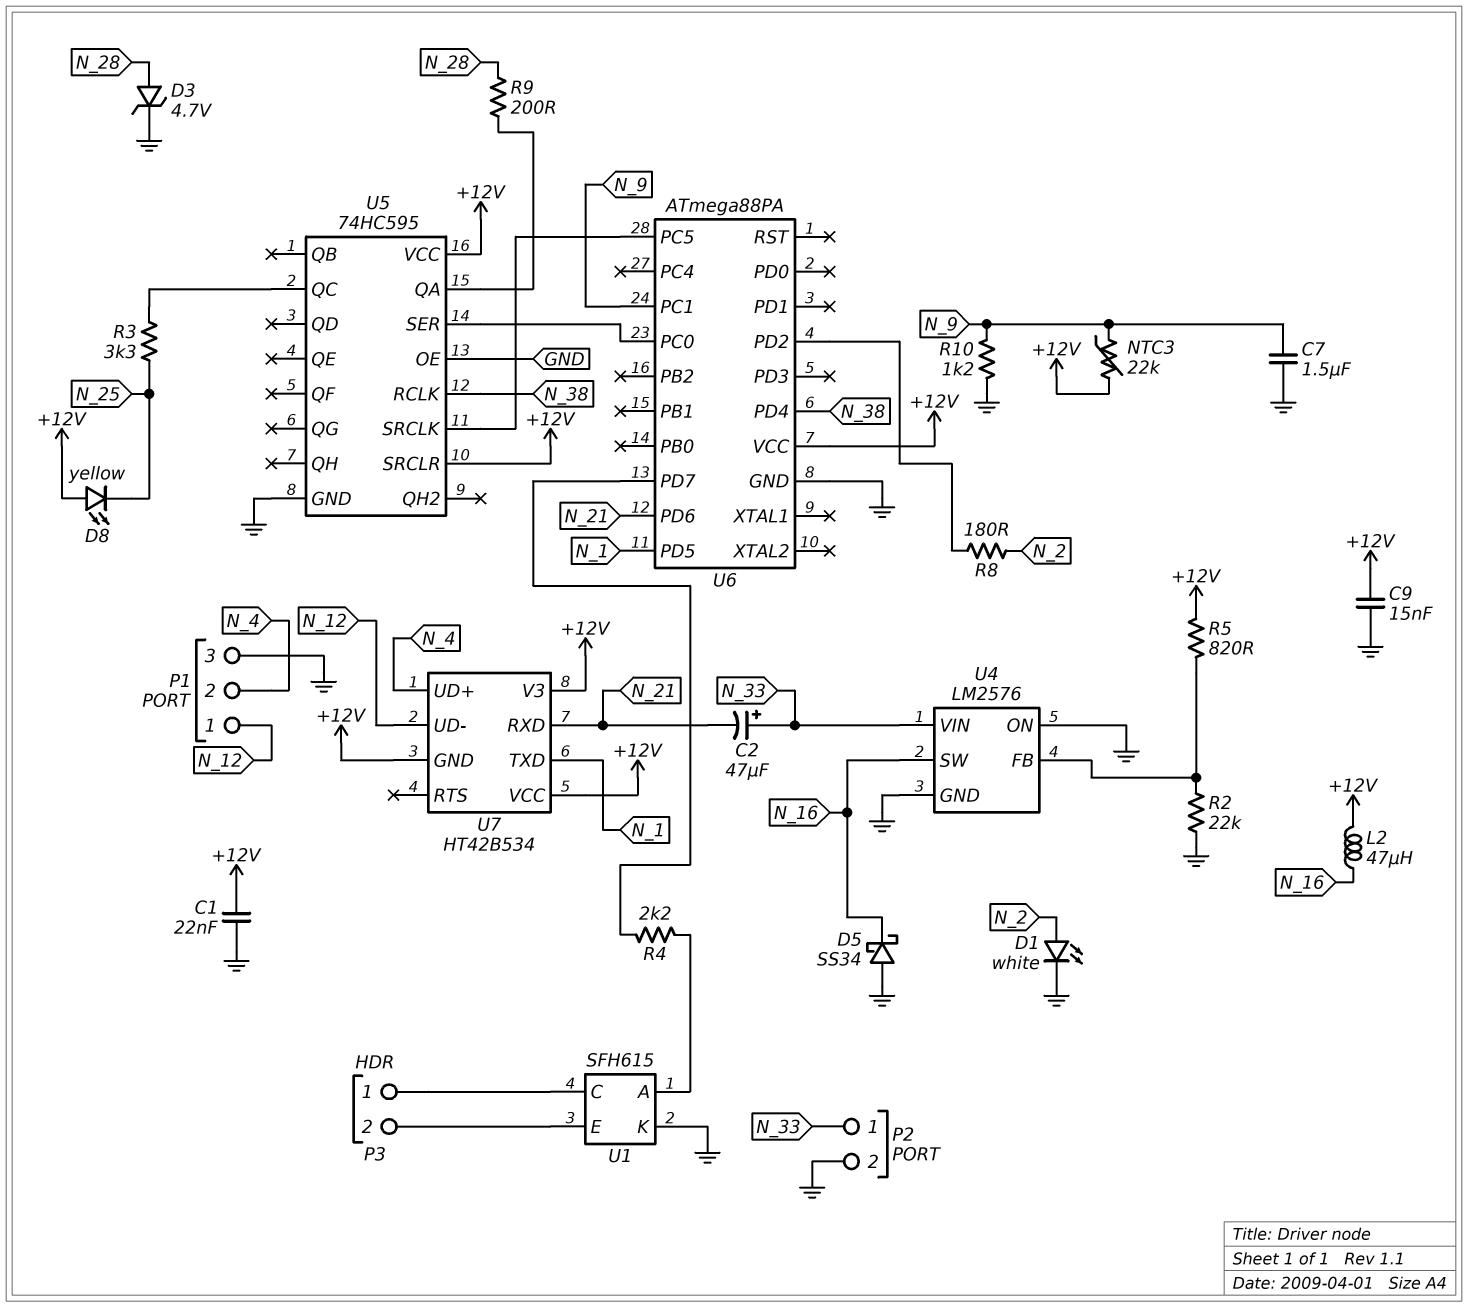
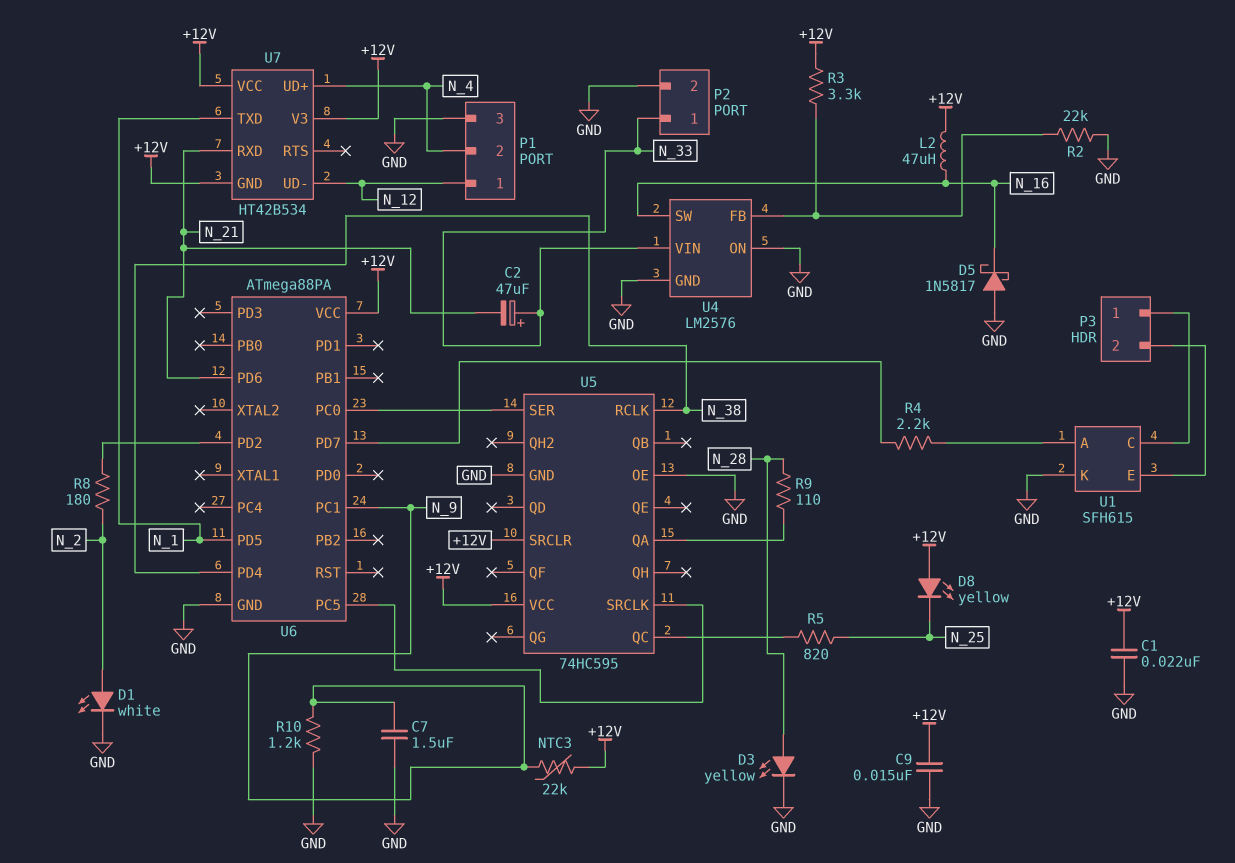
D3: zener 4.7V (A N_28, K GND) -> LED yellow (A N_28, K GND)
D5: schottky SS34 (A GND, K N_16) -> schottky 1N5817 (A GND, K N_16)
R3: 3.3k (N_25, U5/QC) -> 3.3k (+12V, U4/FB)
R5: 820 (+12V, U4/FB) -> 820 (N_25, U5/QC)
R9: 200 (N_28, U5/QA) -> 110 (N_28, U5/QA)

